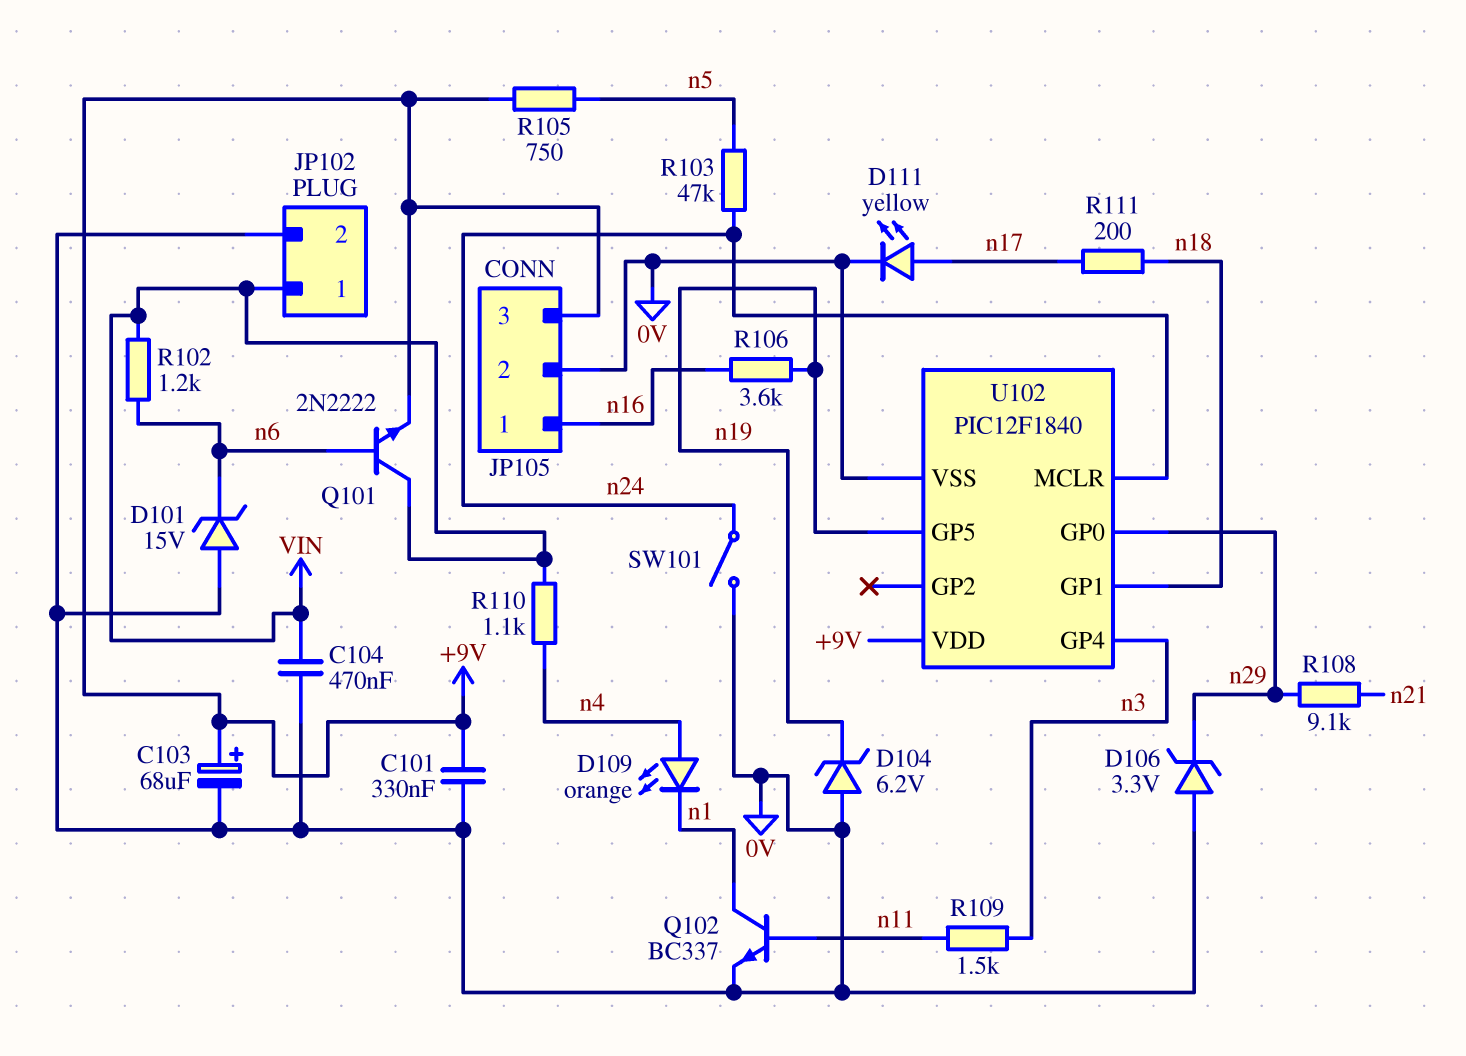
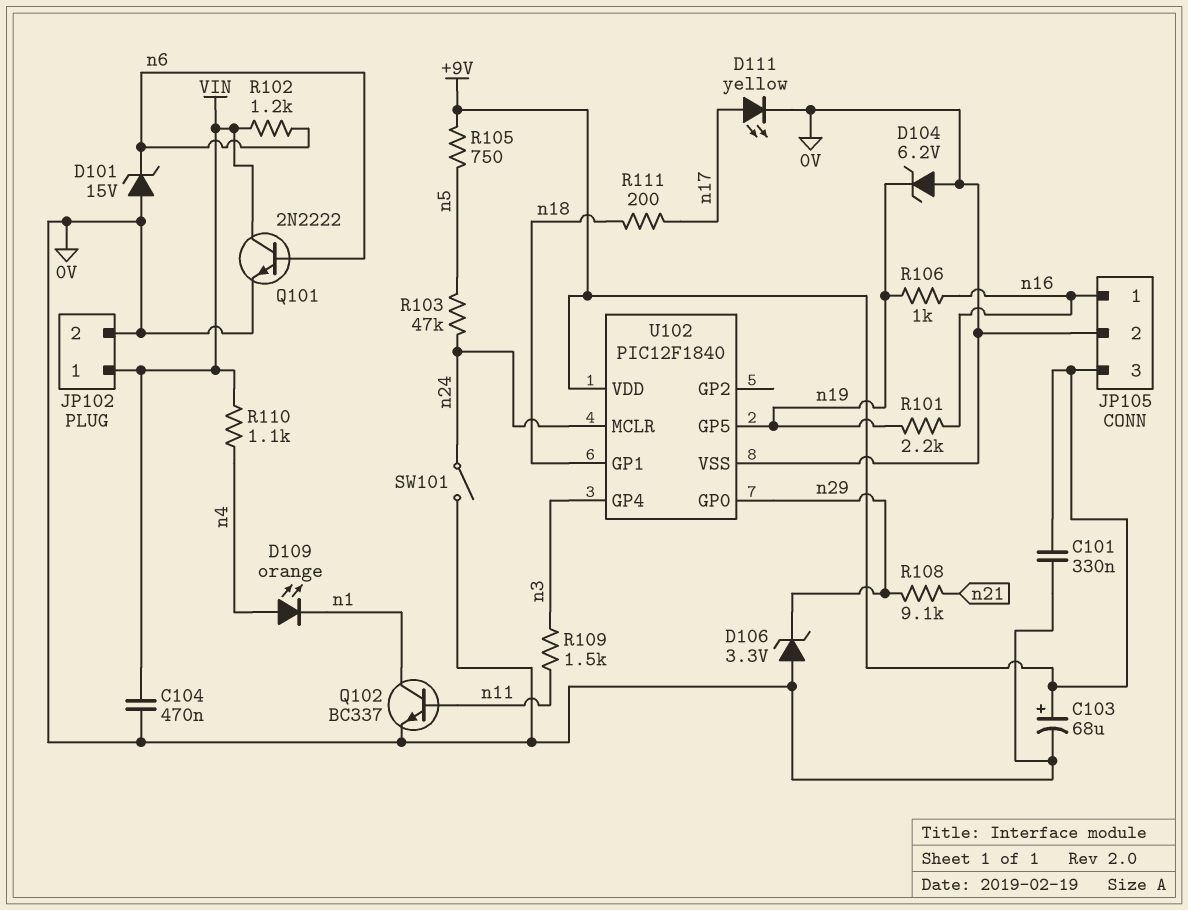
Q101: NPN 2N2222 (B n6, C VIN, E +9V) -> NPN 2N2222 (B n6, C VIN, E 0V)
R101: none -> 2.2k (n16, n19)
R106: 3.6k (n16, n19) -> 1k (n16, n19)

